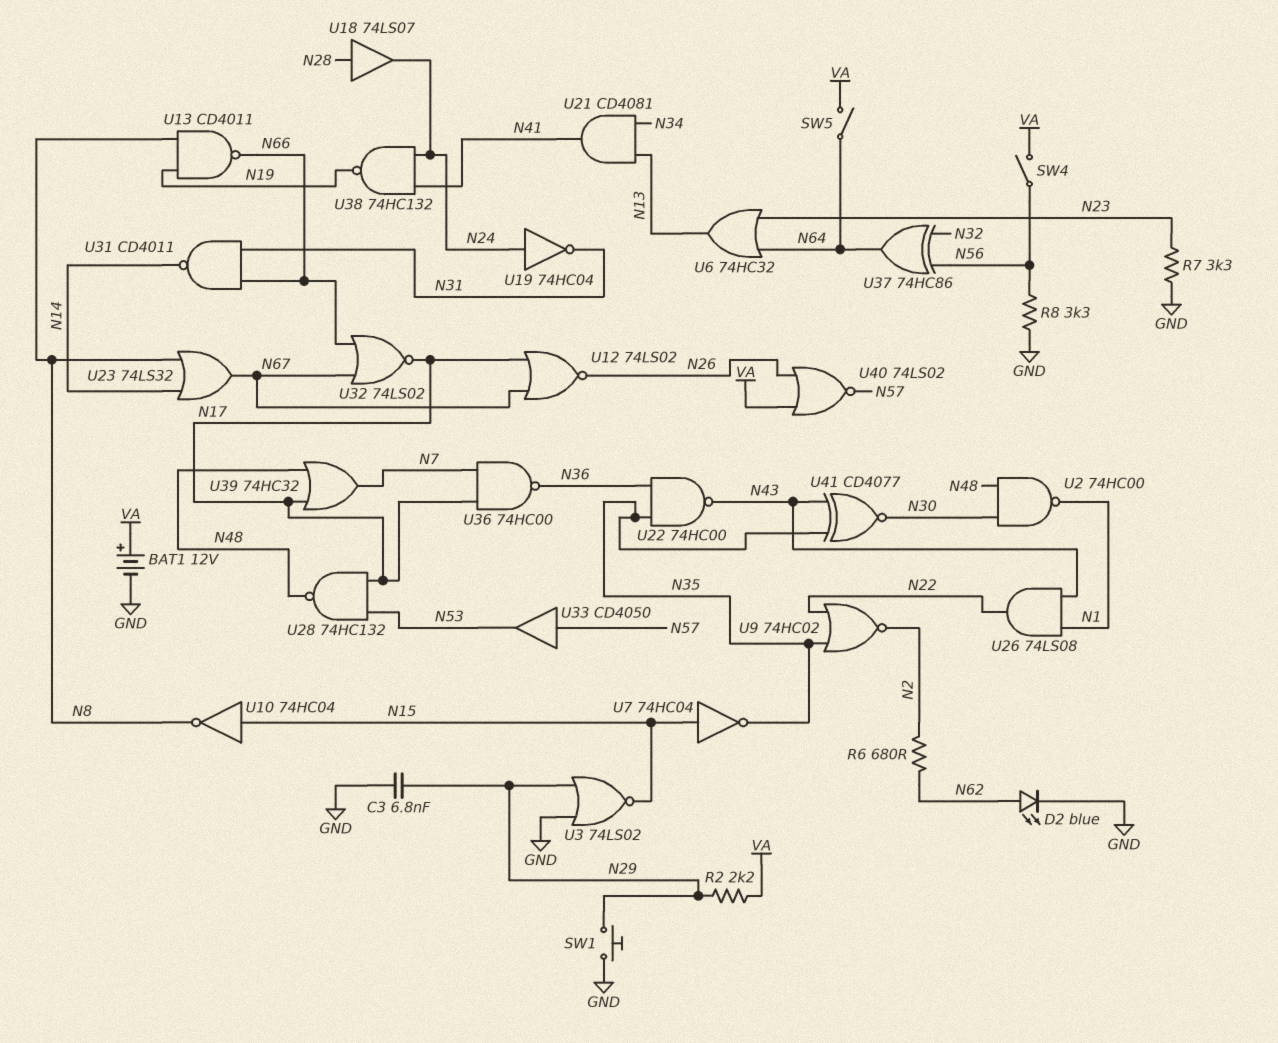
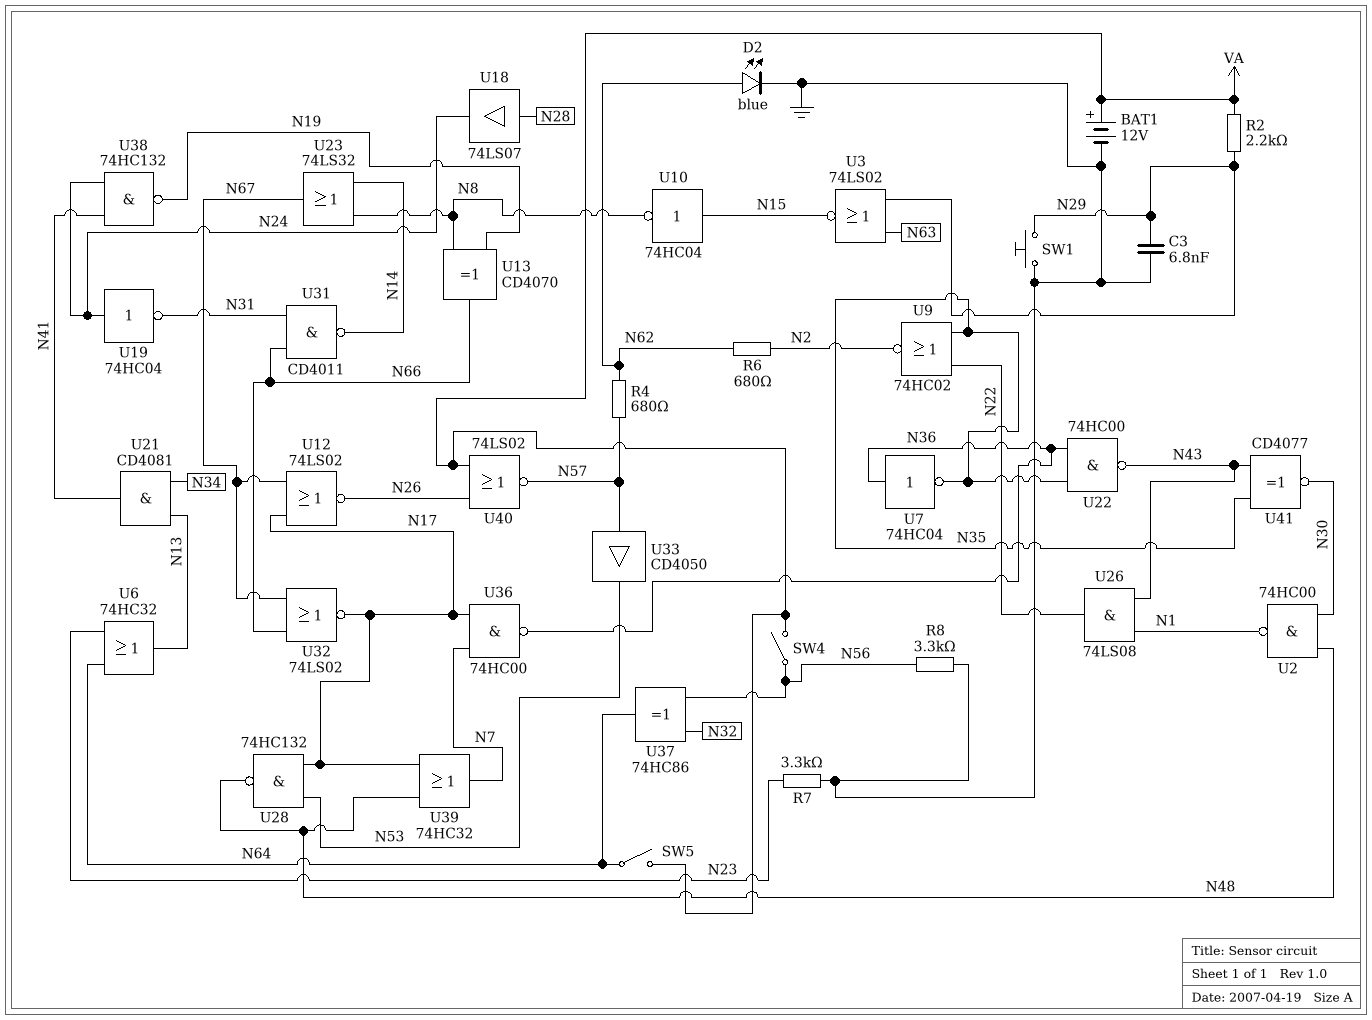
R4: none -> 680 (N57, N62)
U3: NOR 74LS02 (in GND, in N29, out N15) -> NOR 74LS02 (in N29, in N63, out N15)
U7: NOT 74HC04 (in N15, out N35) -> NOT 74HC04 (in N36, out N35)
U13: NAND CD4011 (in N8, in N19, out N66) -> XOR CD4070 (in N8, in N19, out N66)

